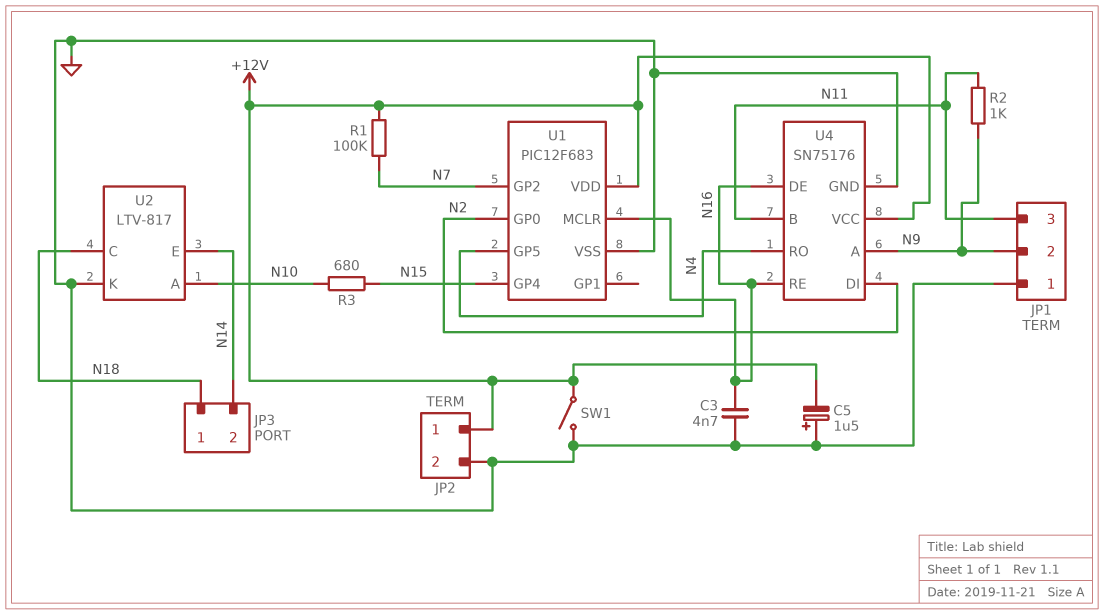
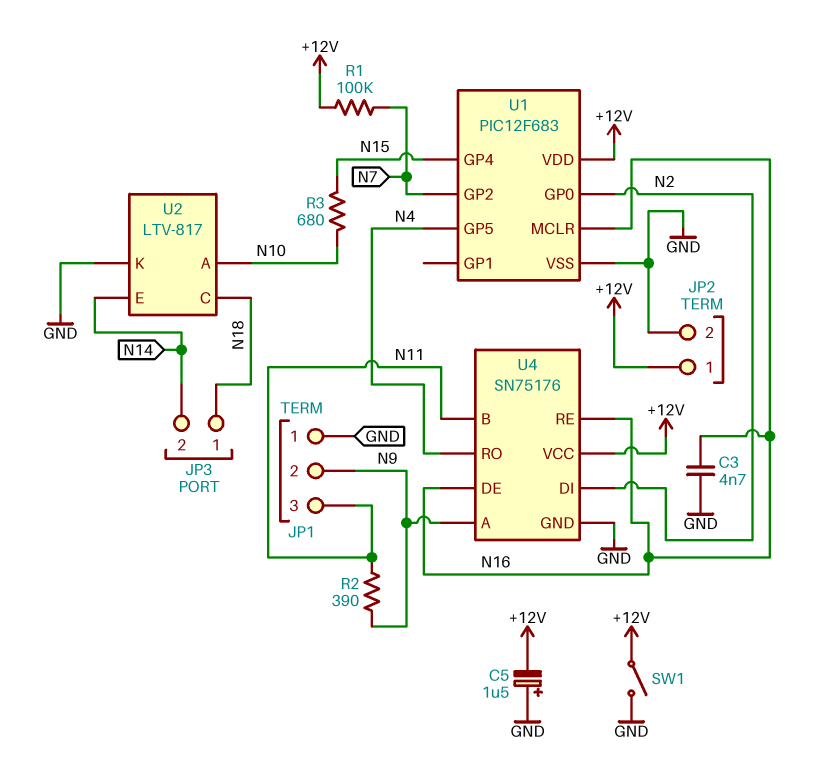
R2: 1k (N9, N11) -> 390 (N9, N11)

